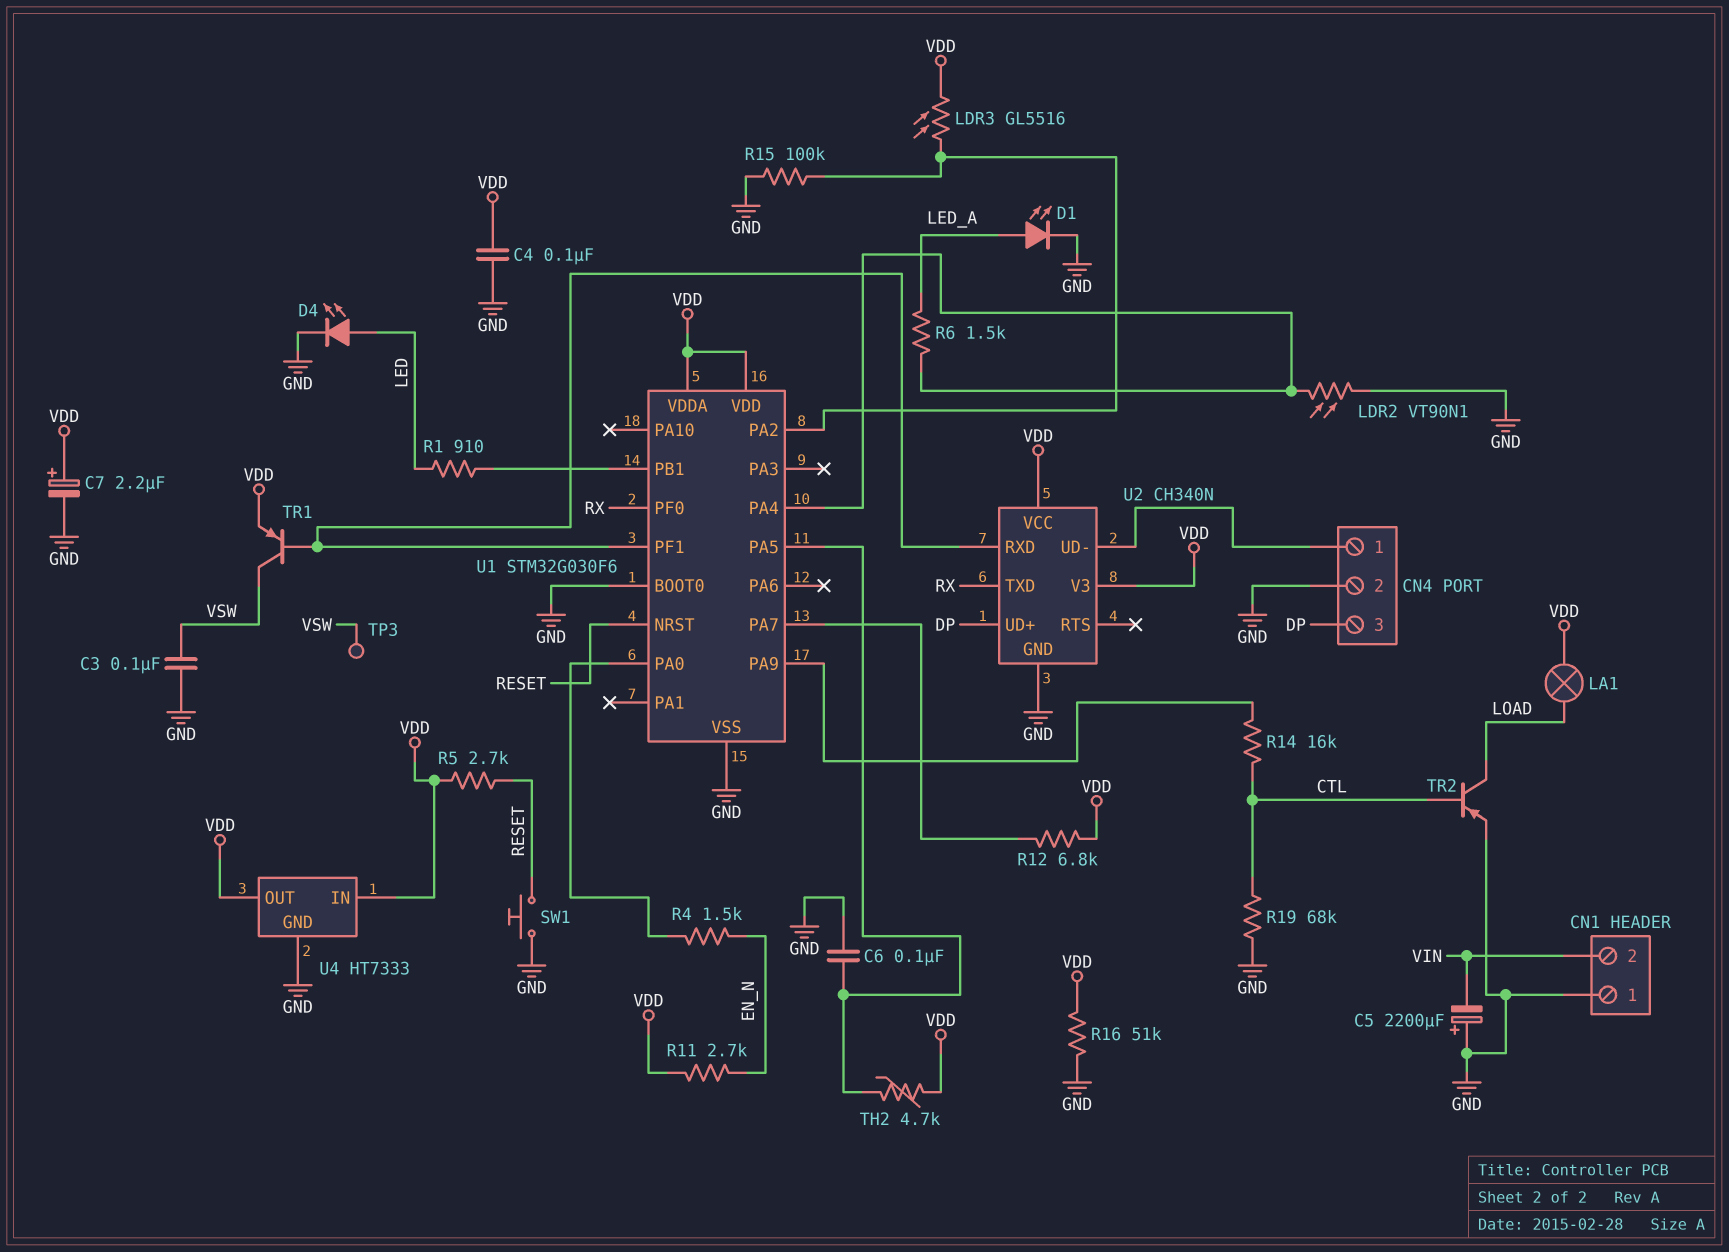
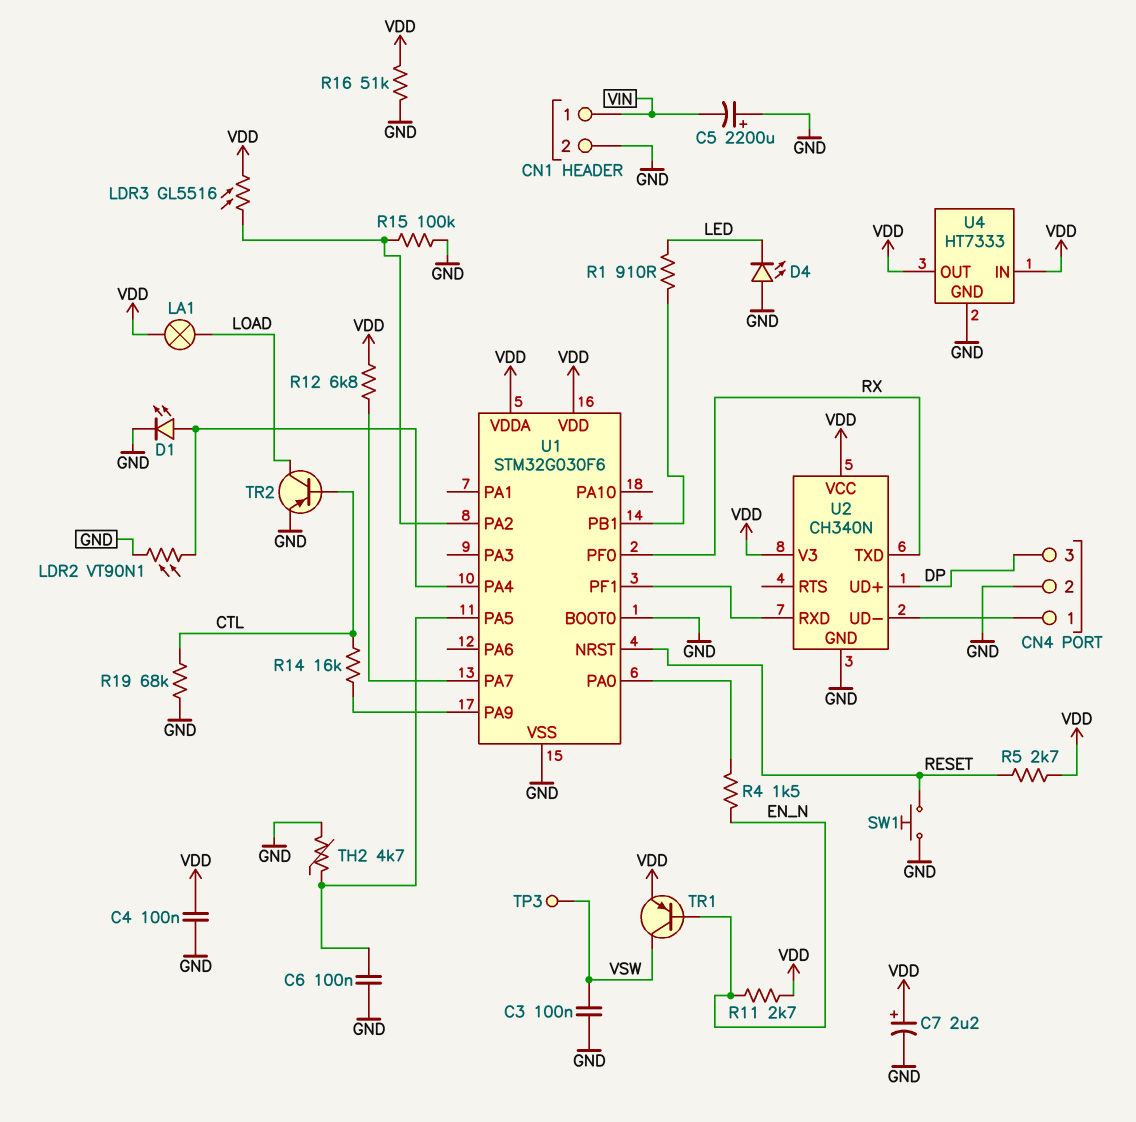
CN1 pin 1: GND -> VIN
CN1 pin 2: VIN -> GND
D1: LED (A LED_A, K GND) -> LED (A U1/PA4, K GND)
D4: LED (A LED, K GND) -> LED (A GND, K LED)
R6: 1.5k (LED_A, U1/PA4) -> none
TH2: 4.7k (U1/PA5, VDD) -> 4.7k (GND, U1/PA5)
TR1: PNP (B U1/PF1, C VSW, E VDD) -> PNP (B EN_N, C VSW, E VDD)

